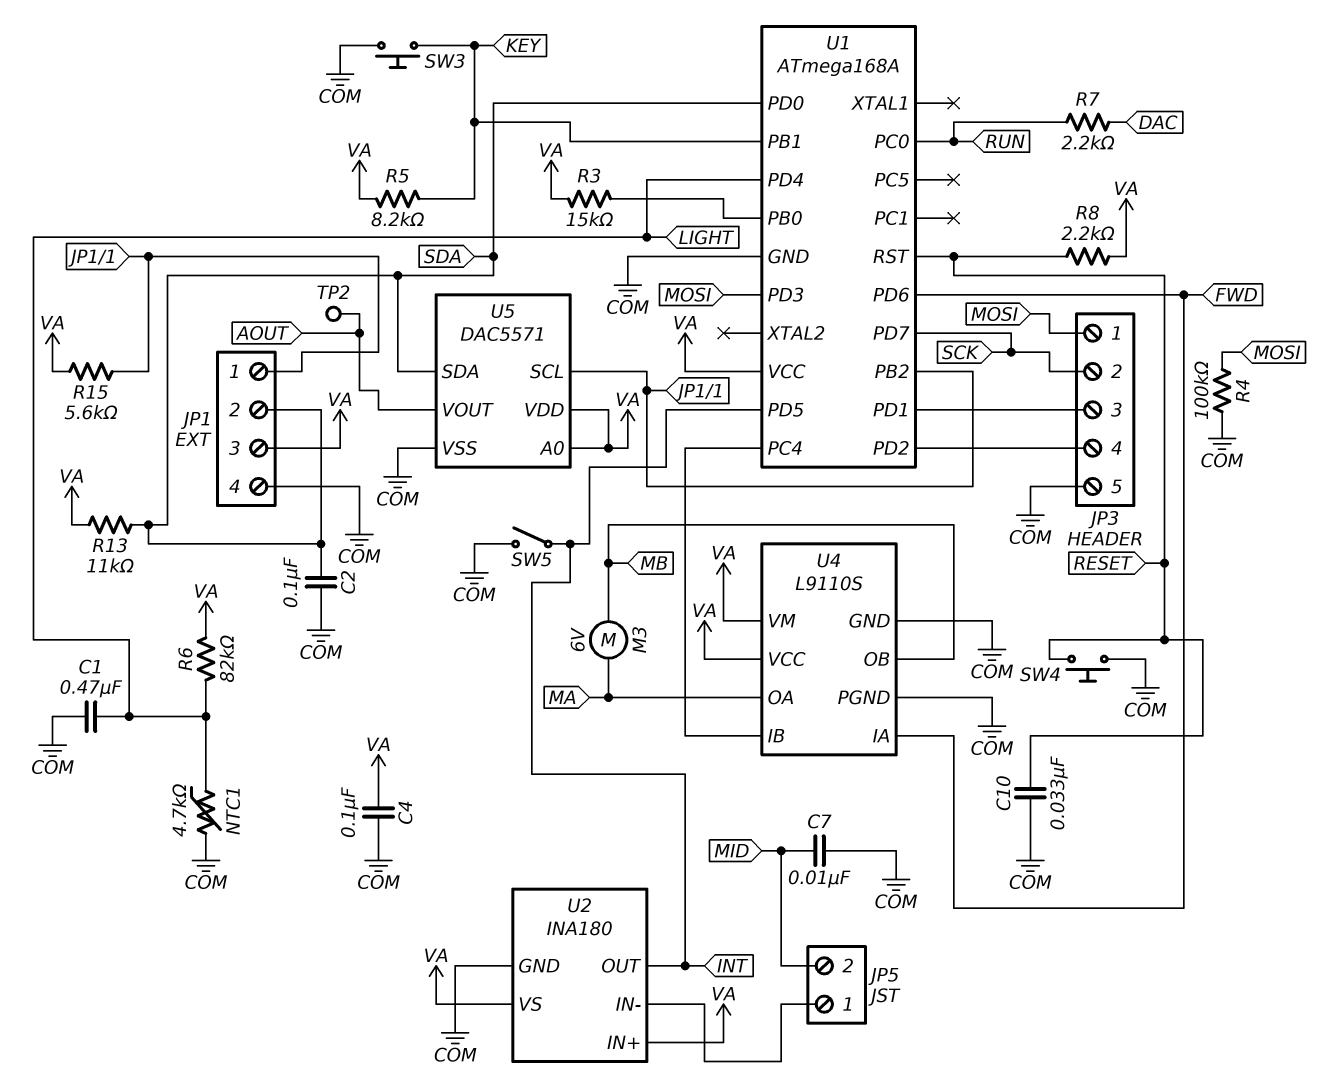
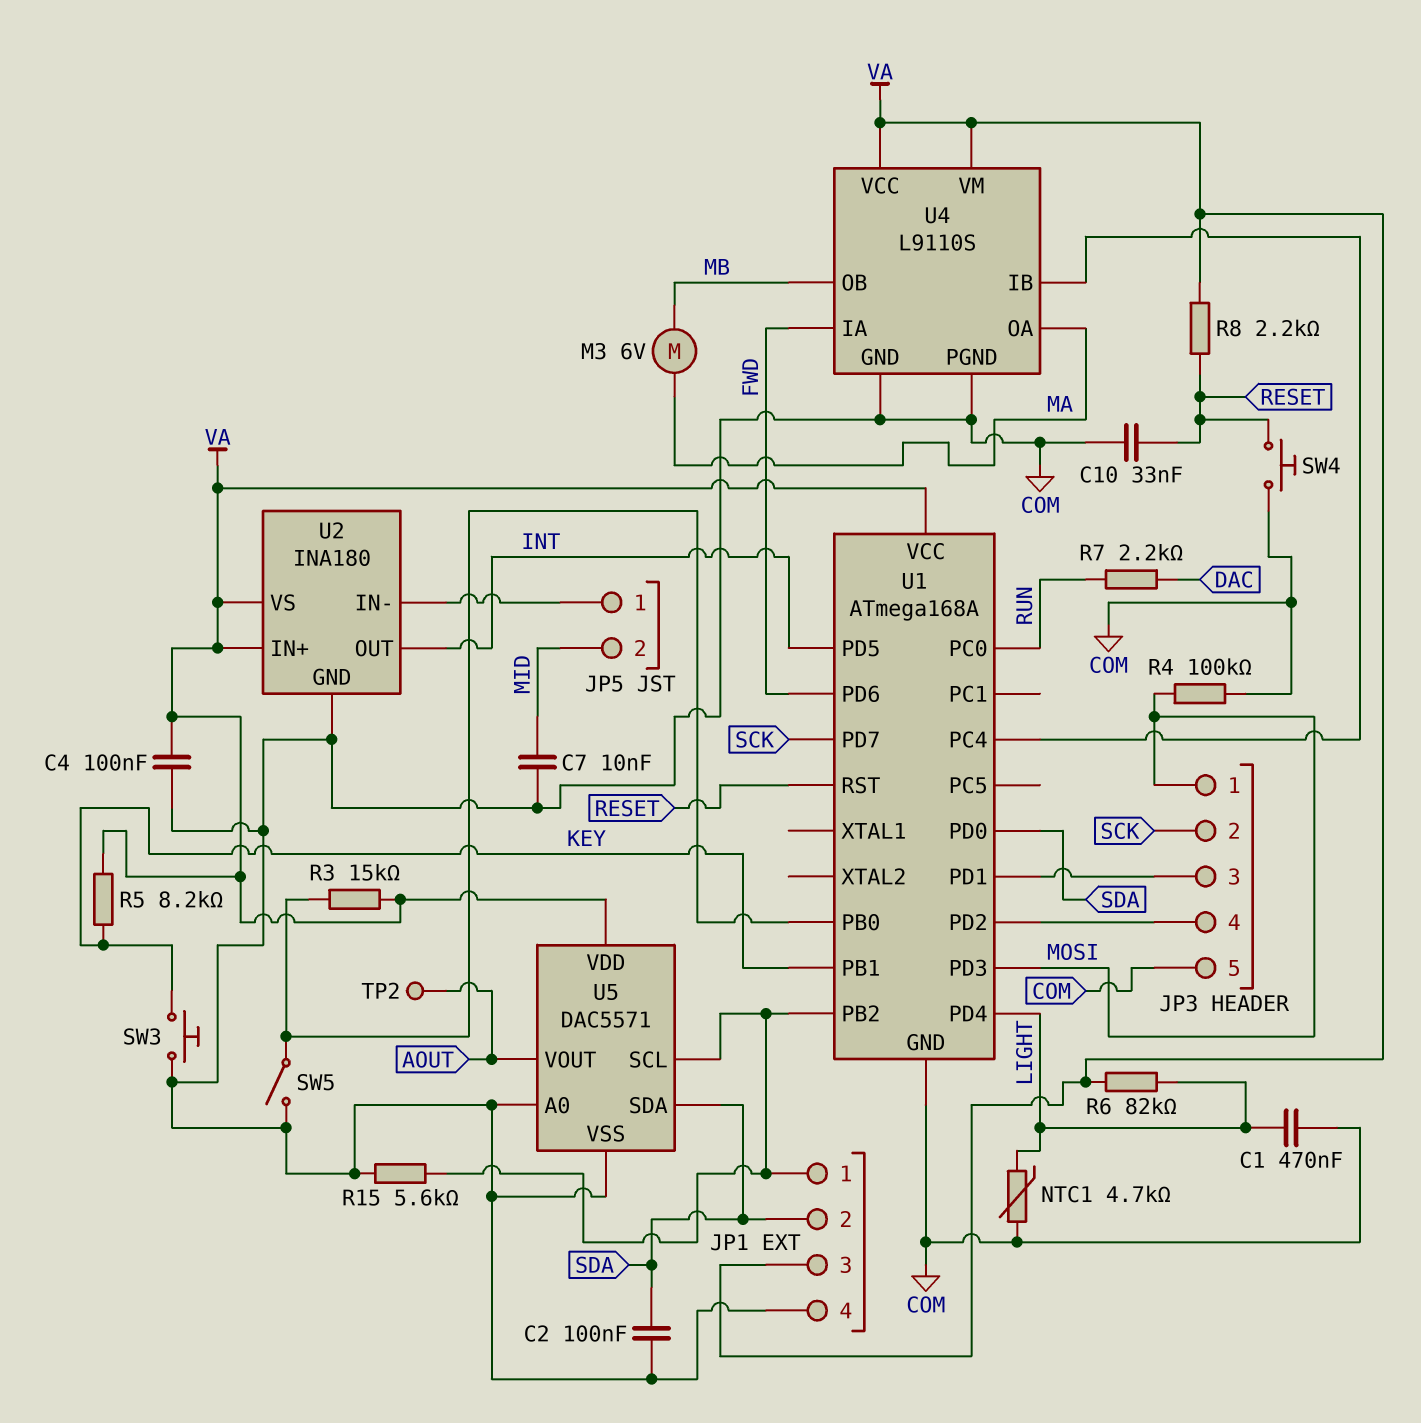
R13: 11k (SDA, VA) -> none
R15: 5.6k (JP1/1, VA) -> 5.6k (COM, JP1/1)
SW5: switch (COM, INT) -> switch (COM, U1/PB0)
U5 pin A0: VA -> COM

